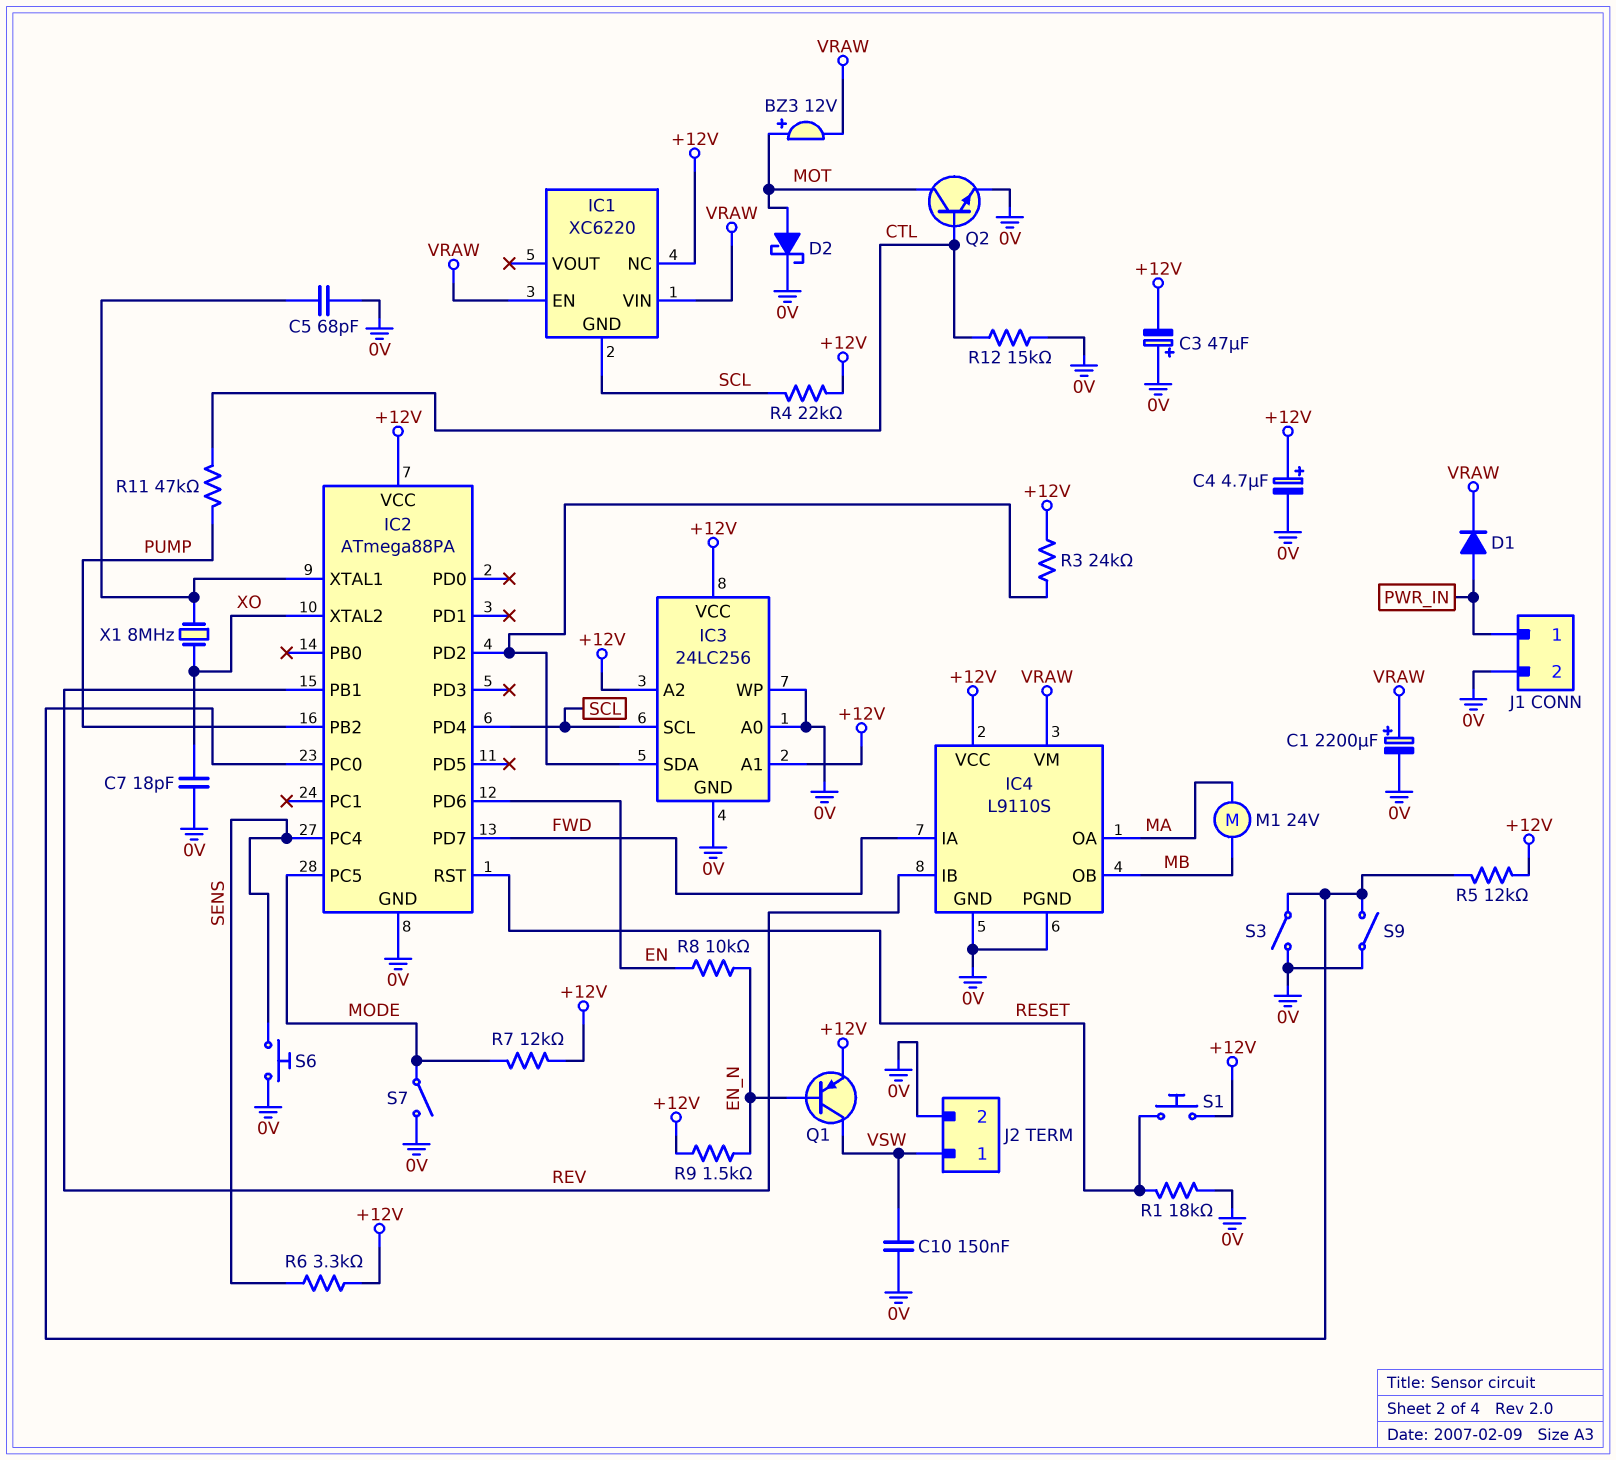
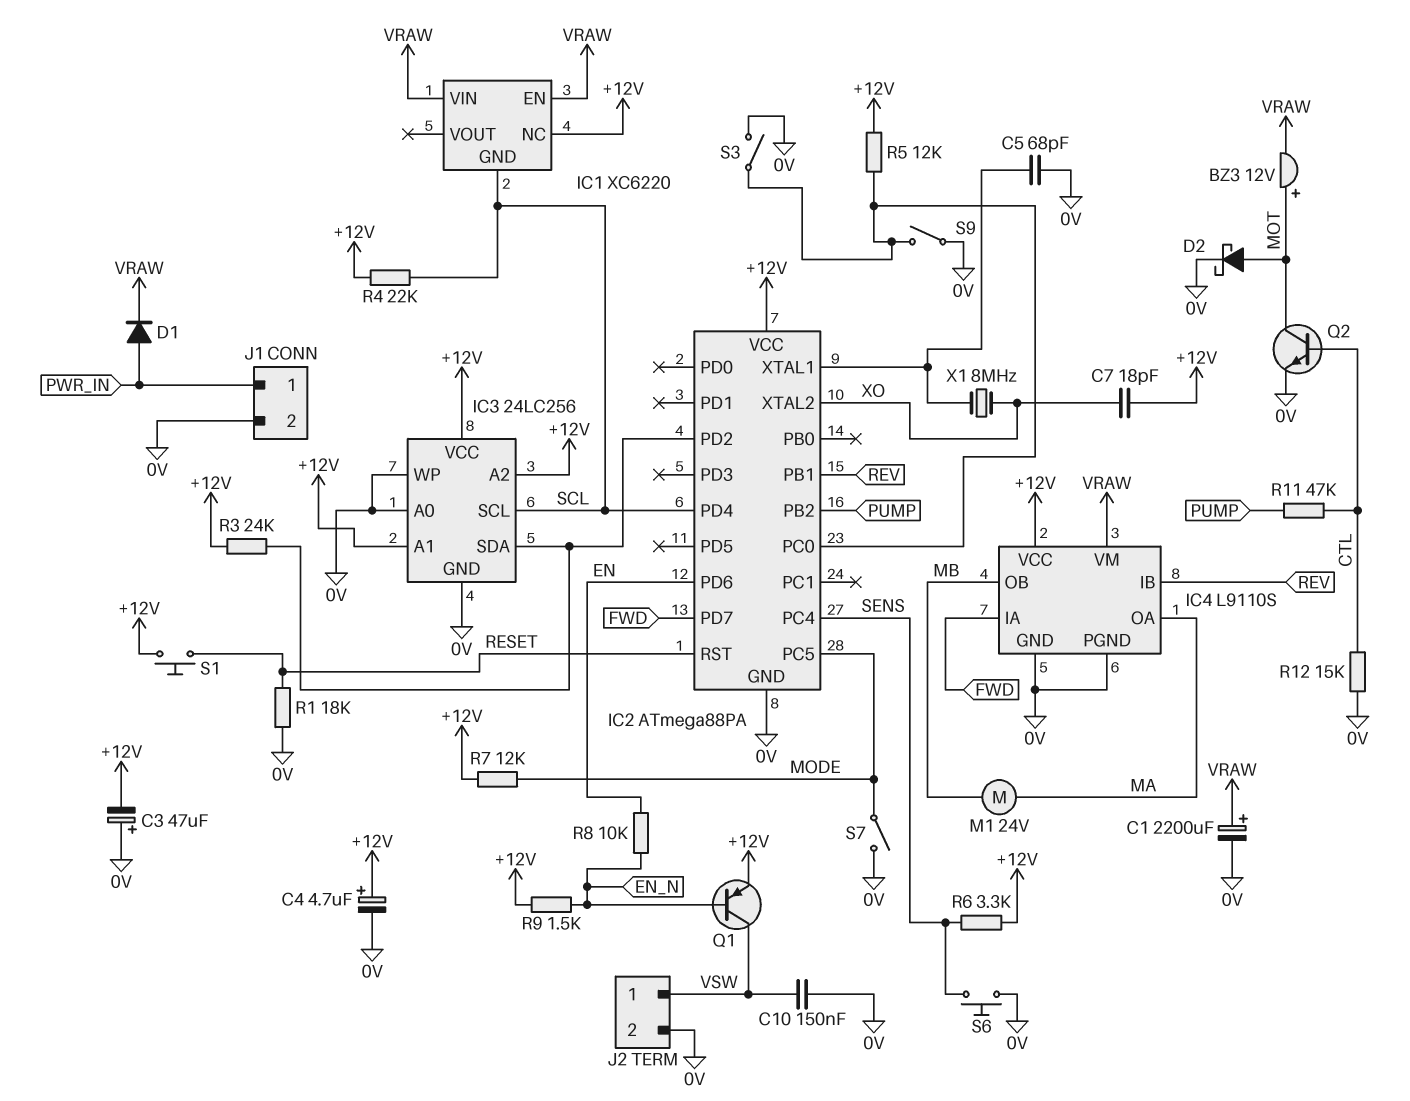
C7: 18pF (0V, XO) -> 18pF (+12V, XO)

